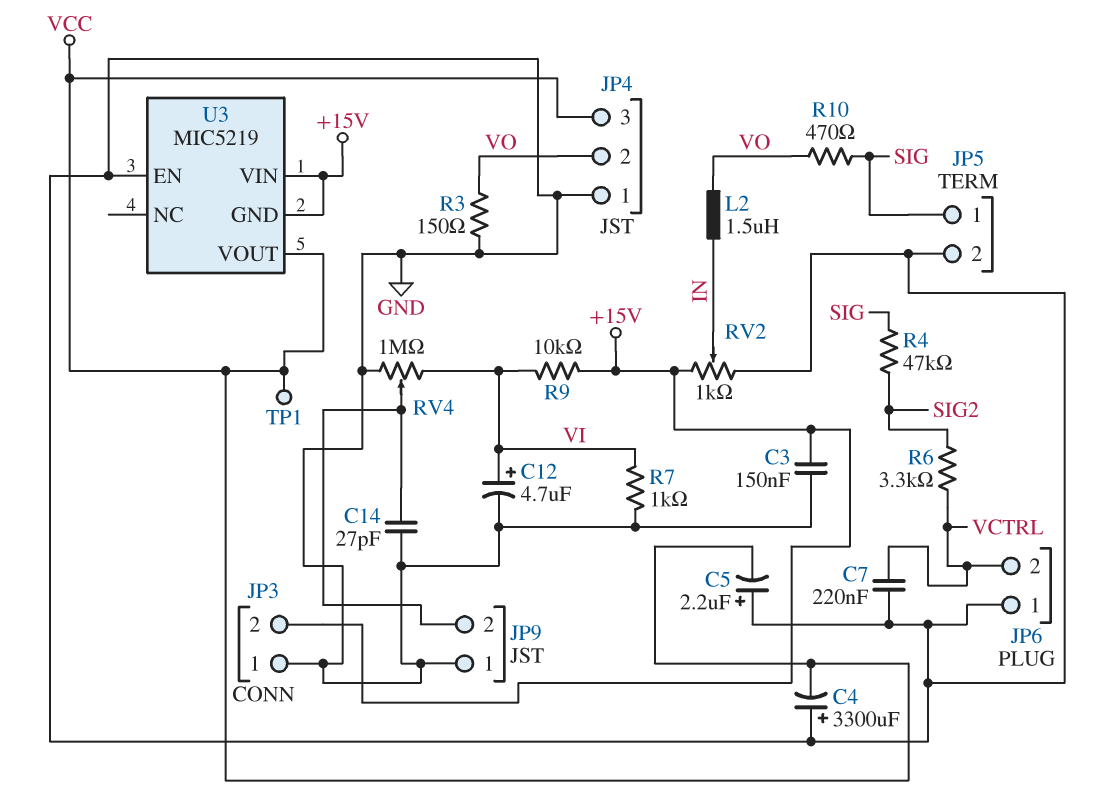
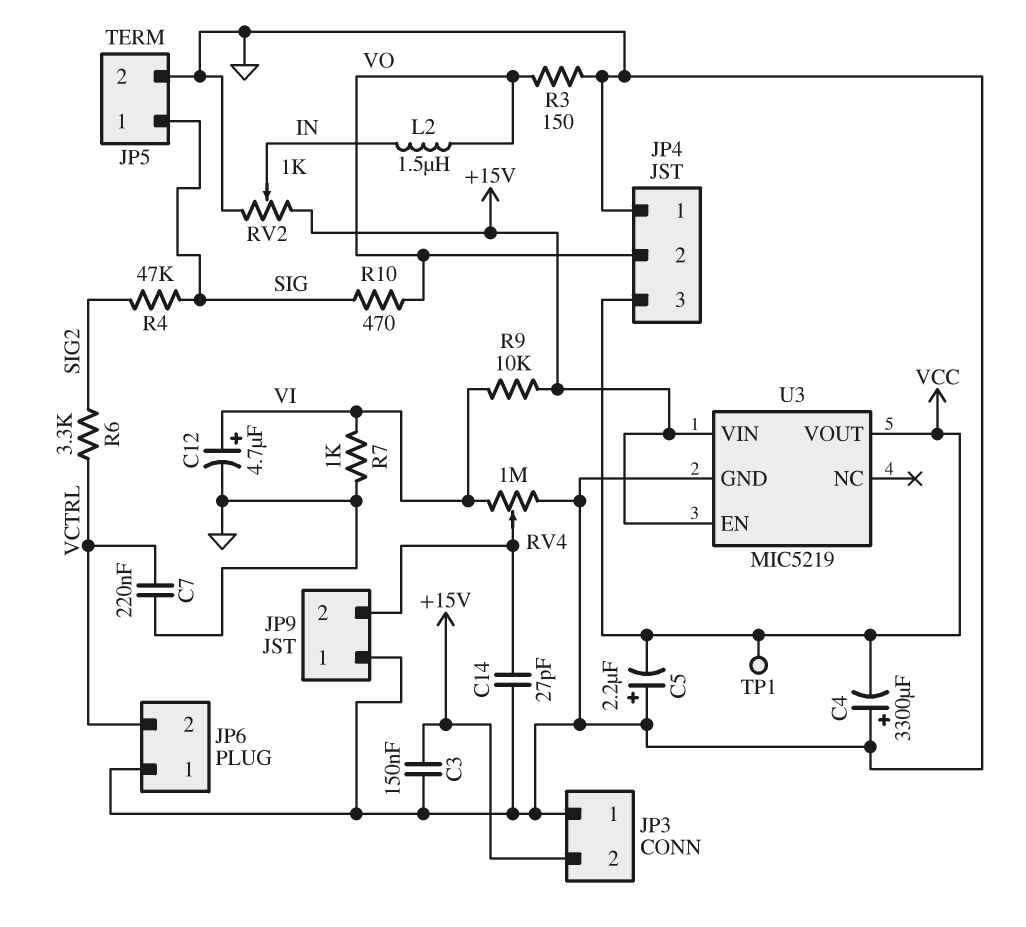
U3 pin EN: GND -> +15V
U3 pin GND: +15V -> GND

